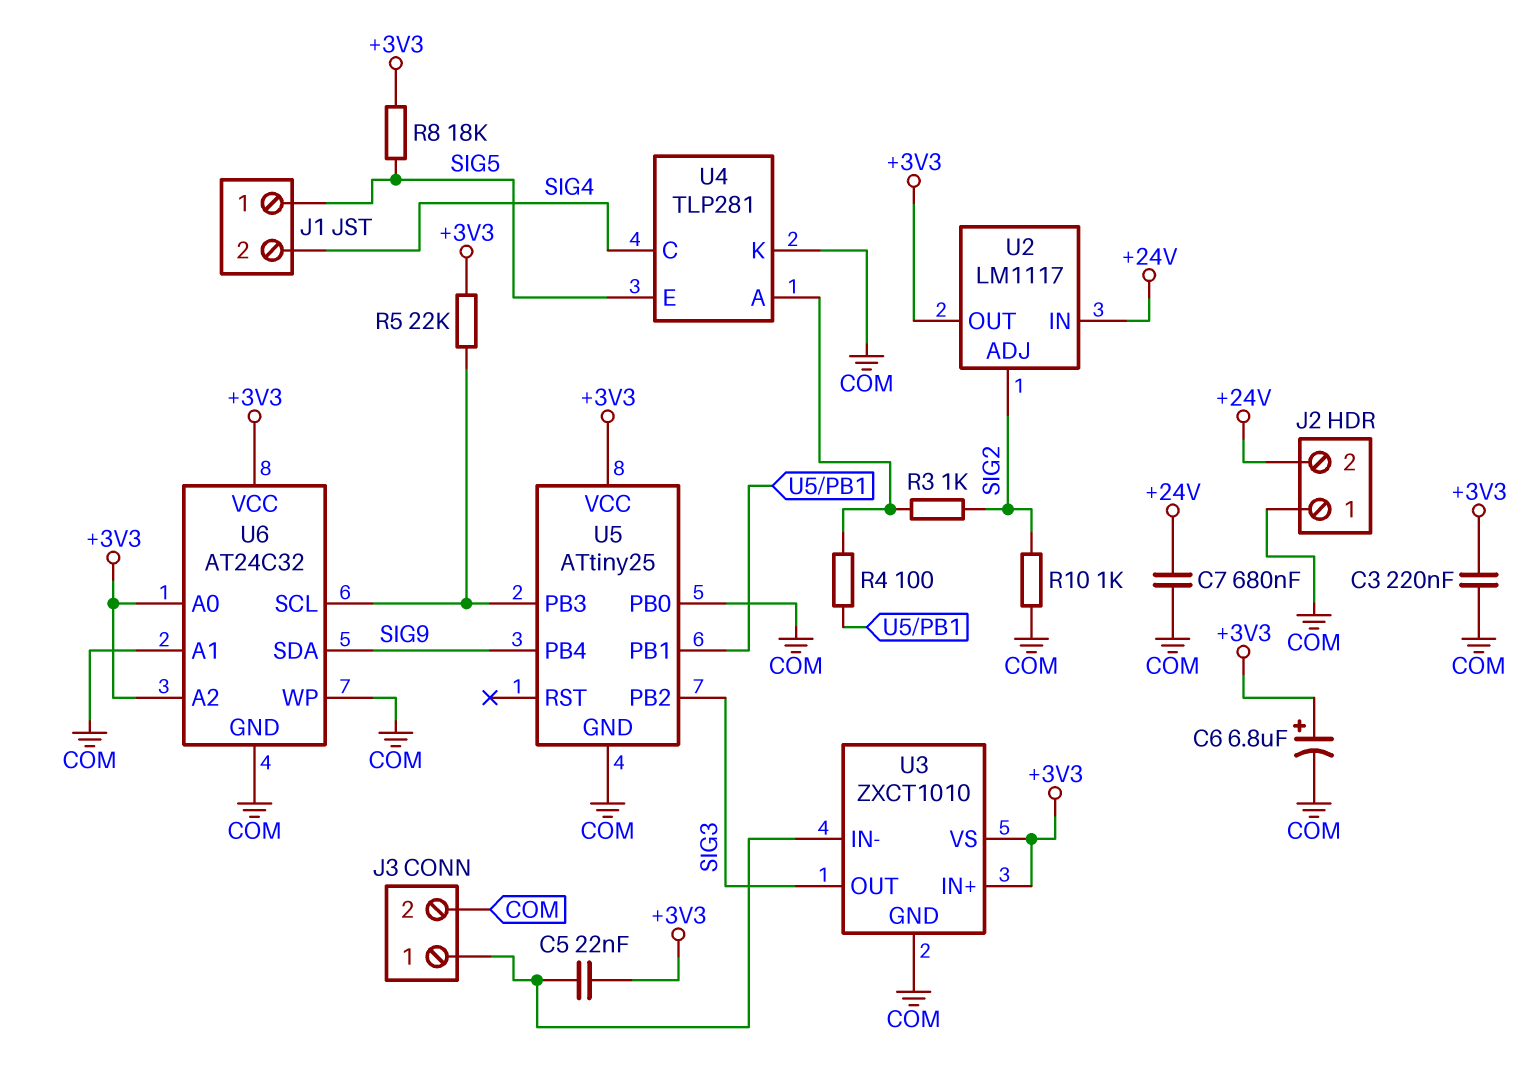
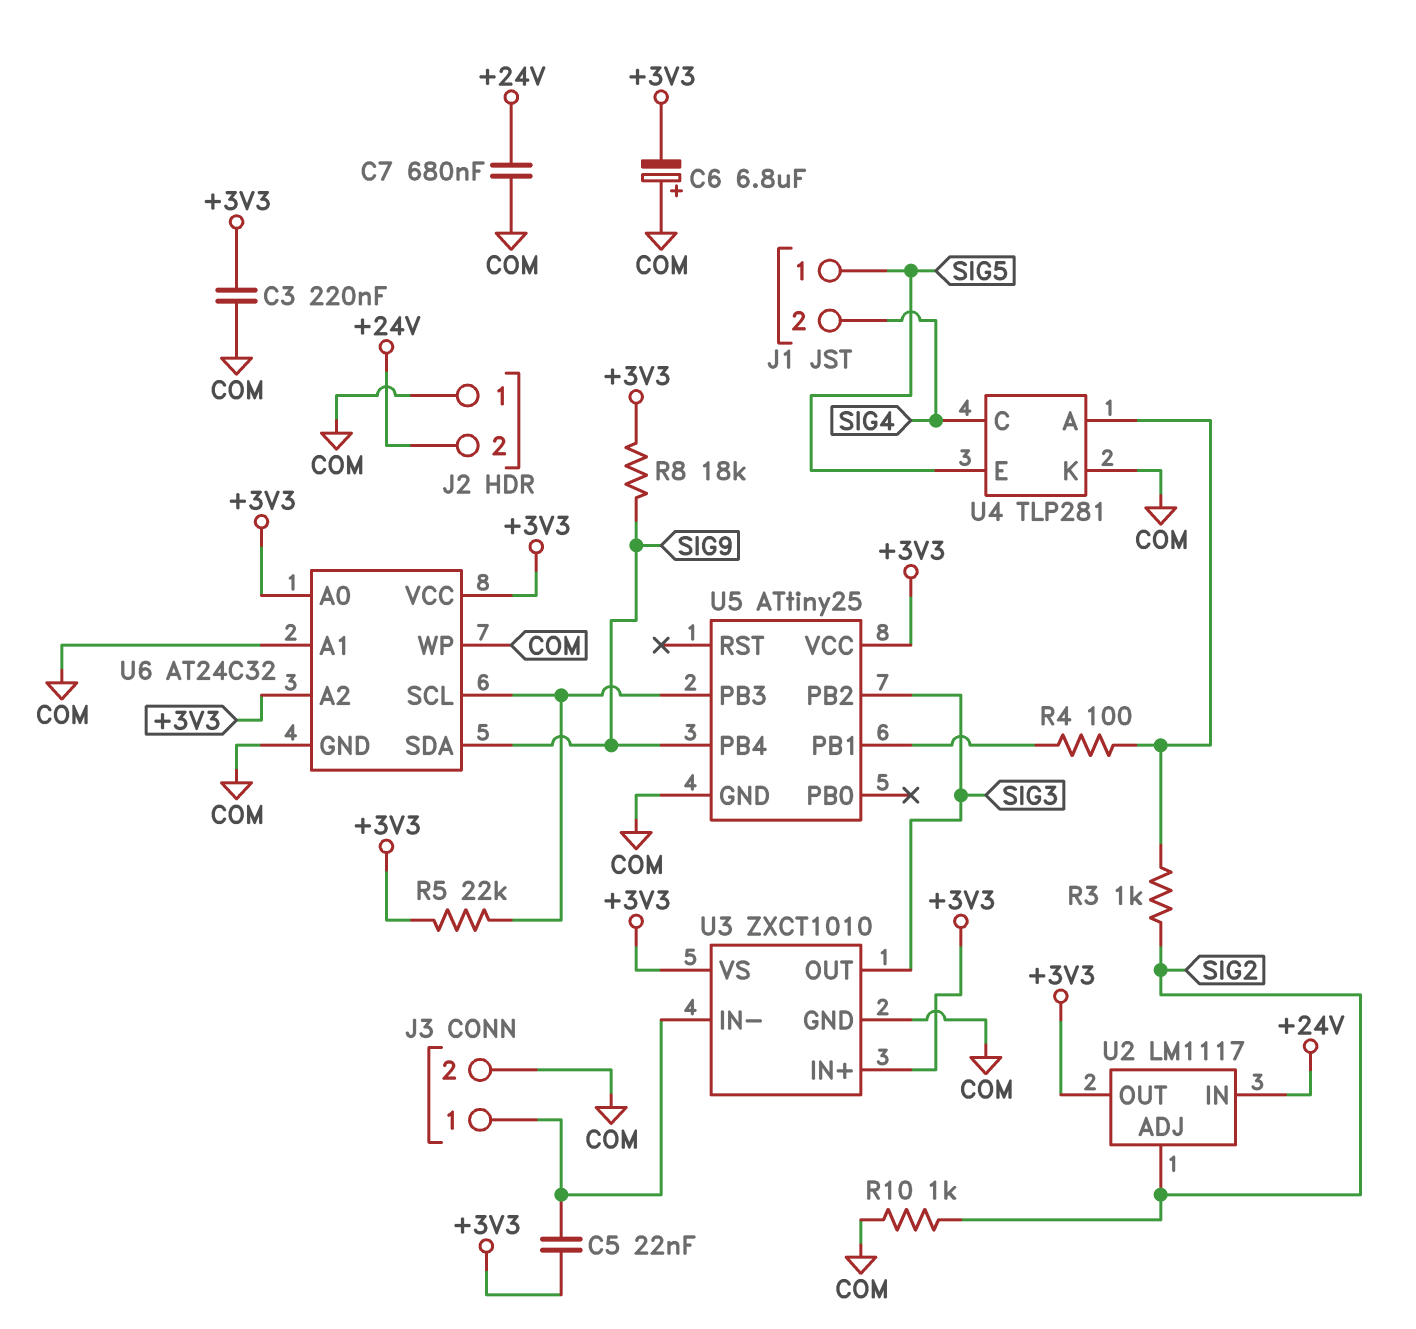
C6: 6.8uF (plus +3V3, minus COM) -> 6.8uF (plus COM, minus +3V3)
R8: 18k (+3V3, SIG5) -> 18k (+3V3, SIG9)
U5 pin PB0: COM -> none

